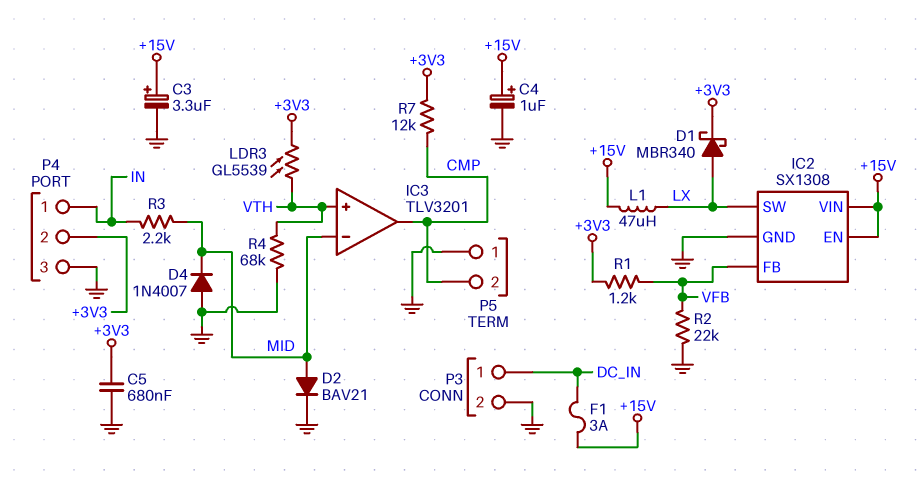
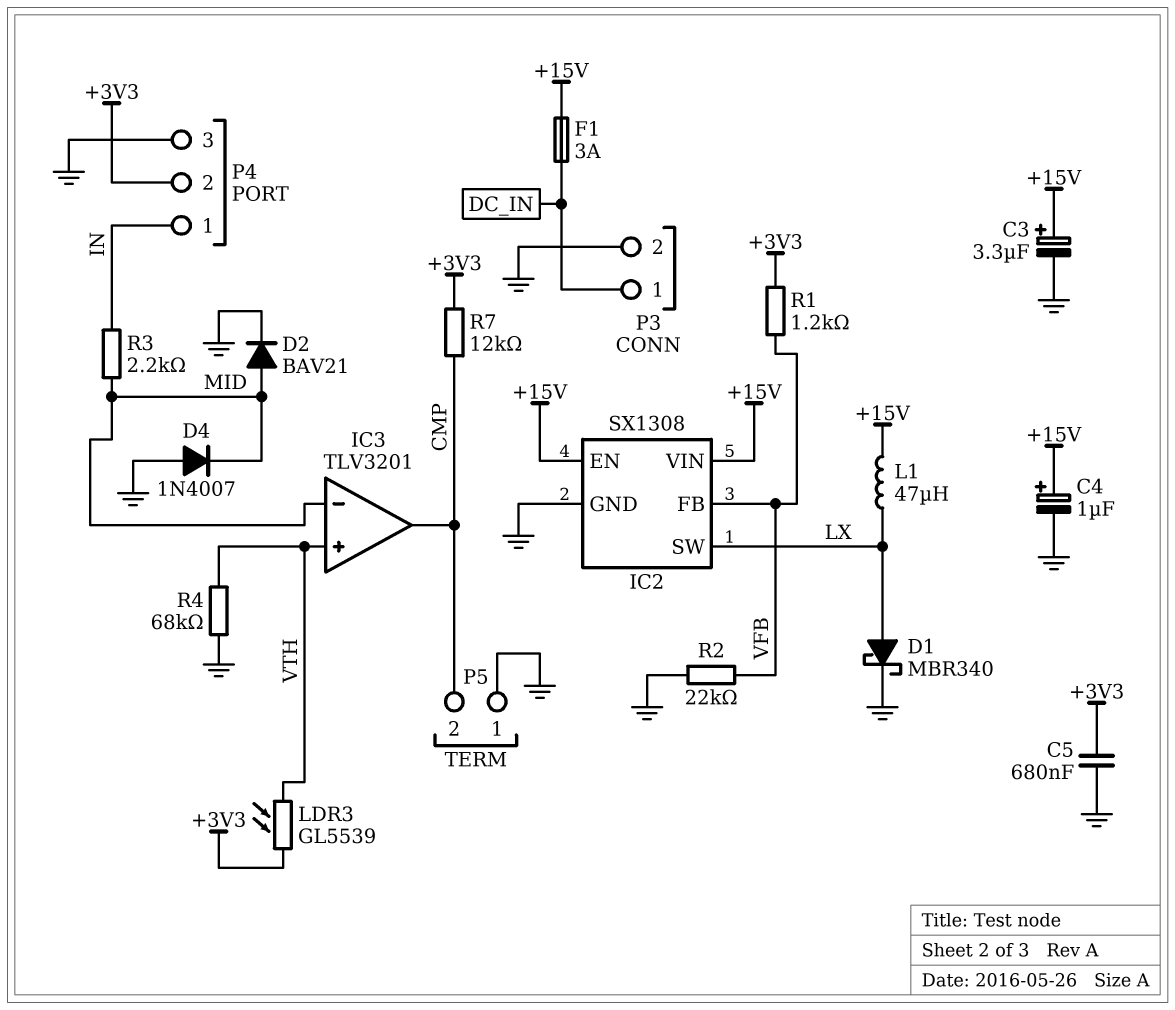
D1: schottky MBR340 (A LX, K +3V3) -> schottky MBR340 (A LX, K GND)

